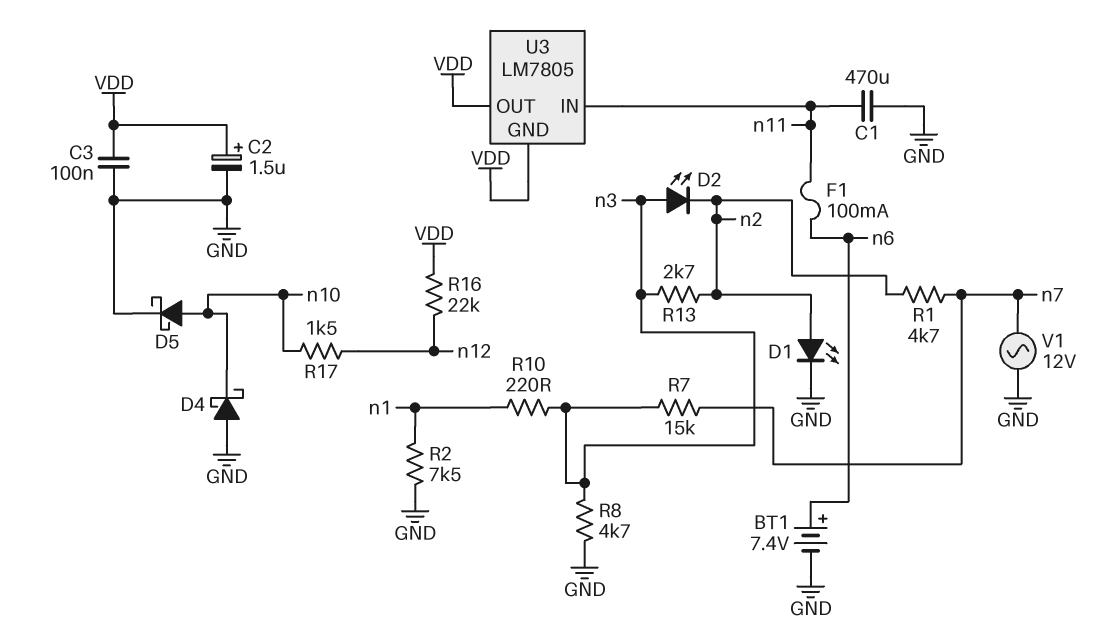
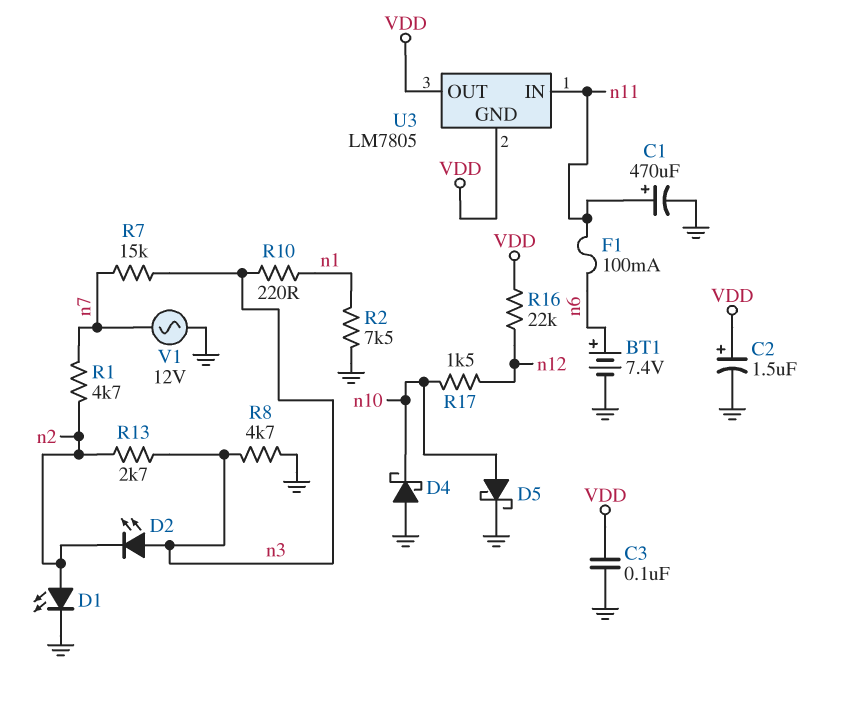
C1: 470uF (GND, n11) -> 470uF (plus n11, minus GND)

